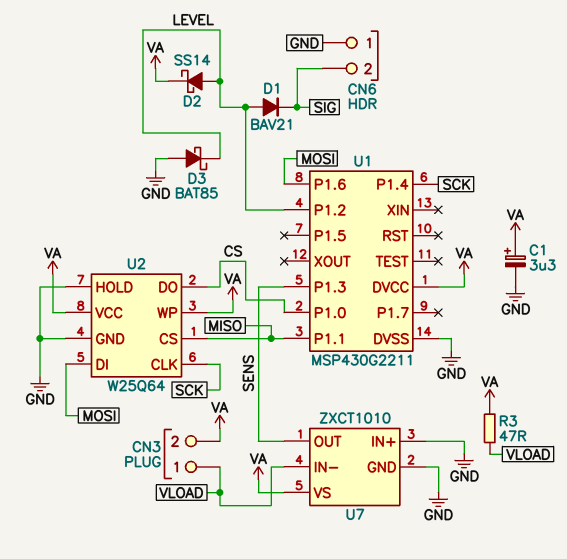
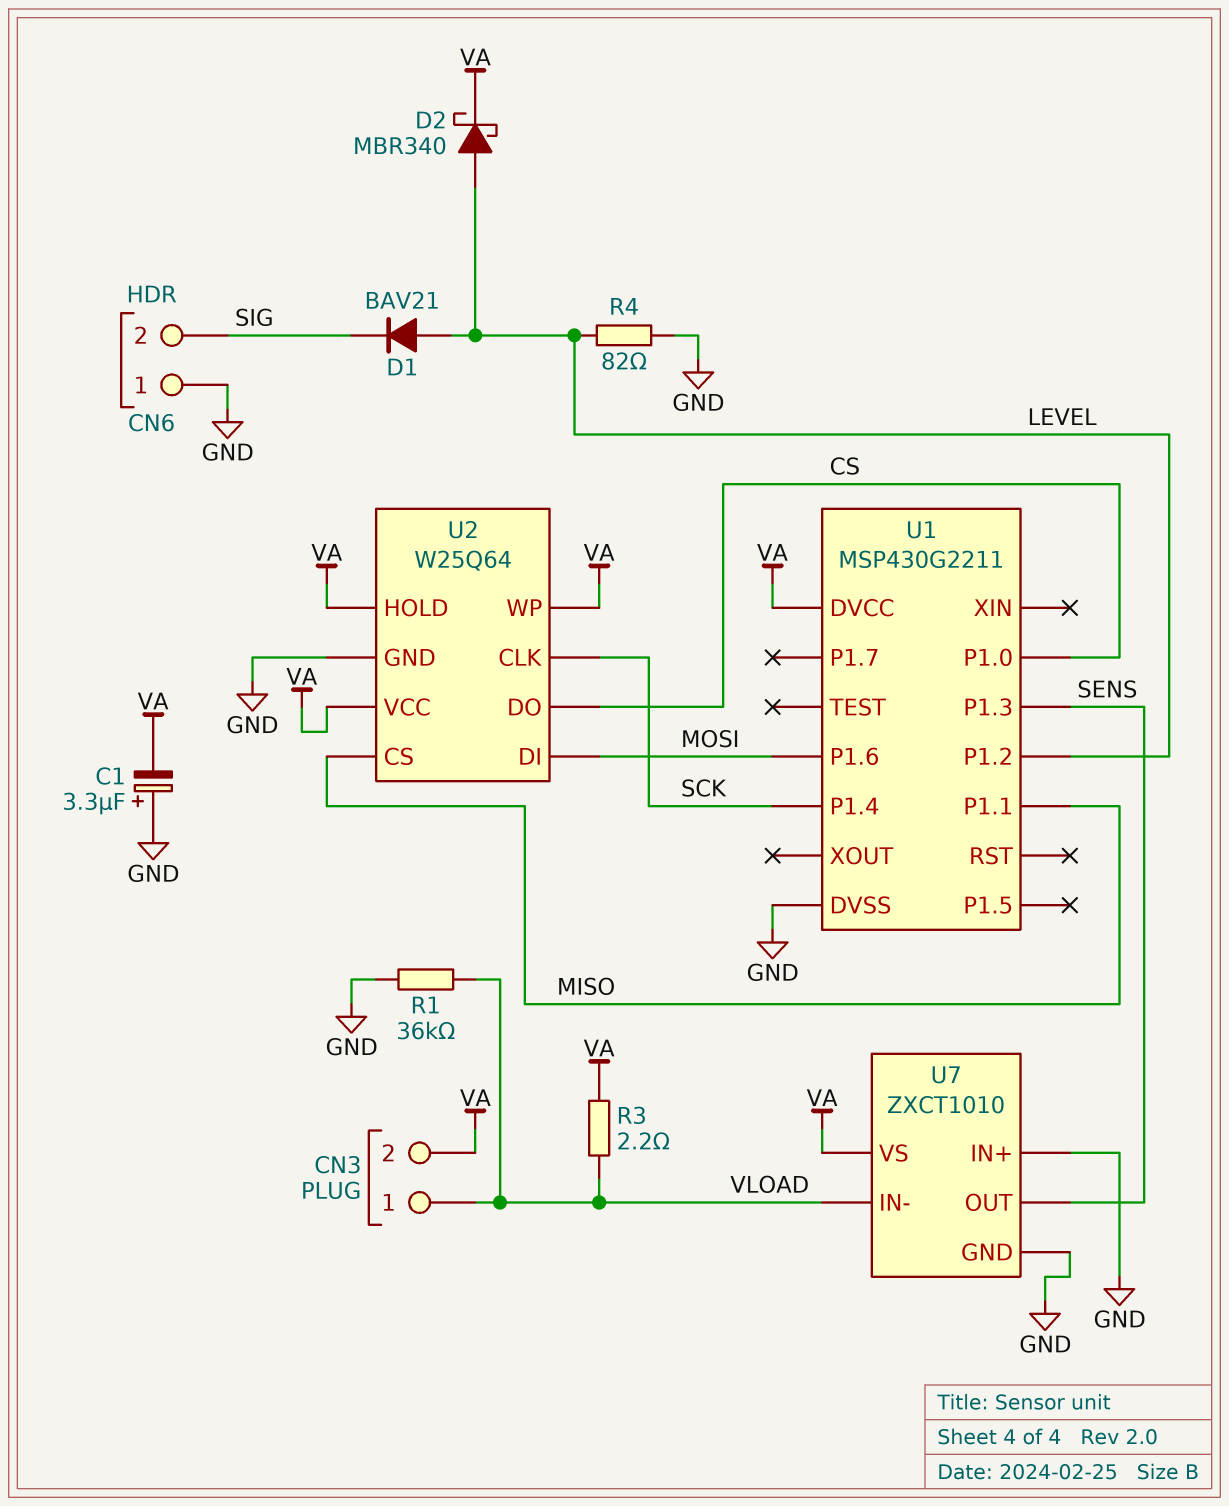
C1: 3.3uF (plus VA, minus GND) -> 3.3uF (plus GND, minus VA)
D2: schottky SS14 (A LEVEL, K VA) -> schottky MBR340 (A LEVEL, K VA)
D3: schottky BAT85 (A GND, K LEVEL) -> none
R1: none -> 36k (GND, VLOAD)
R3: 47 (VA, VLOAD) -> 2.2 (VA, VLOAD)
R4: none -> 82 (GND, LEVEL)
U2 pin HOLD: GND -> VA

